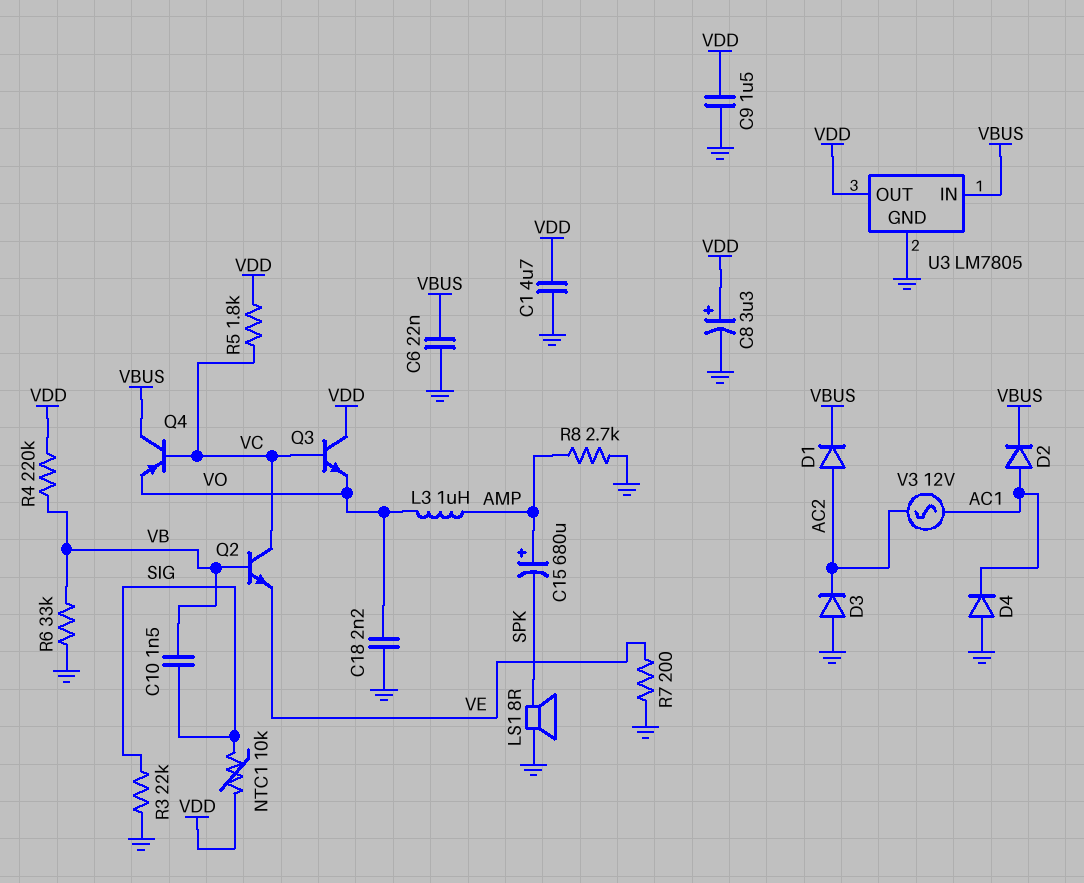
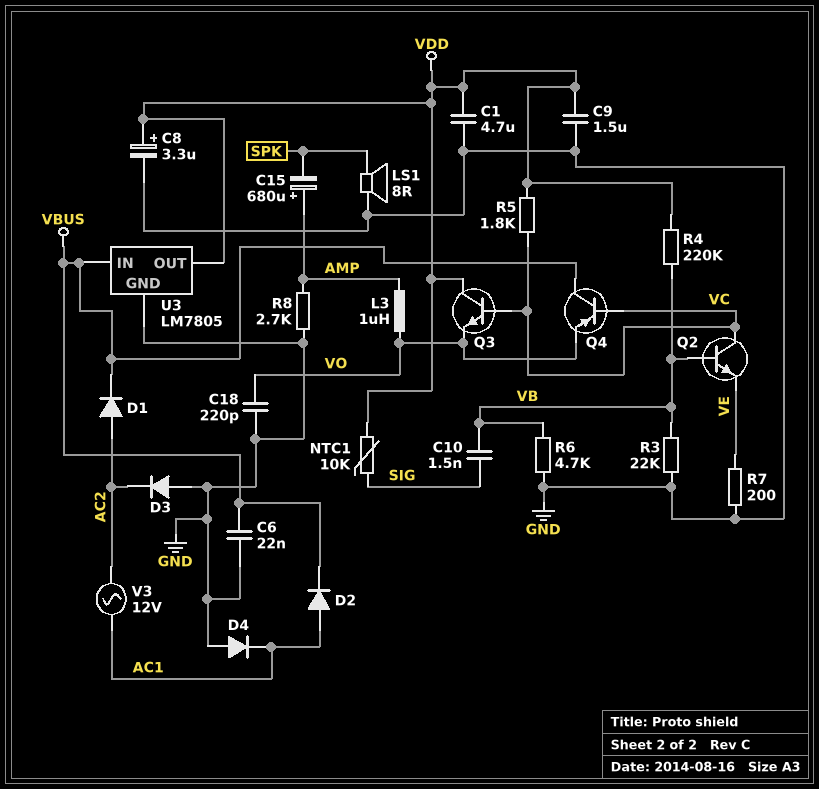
C18: 2.2nF (GND, VO) -> 220pF (GND, VO)
R3: 22k (GND, SIG) -> 22k (GND, VB)
R6: 33k (GND, VB) -> 4.7k (GND, VB)

